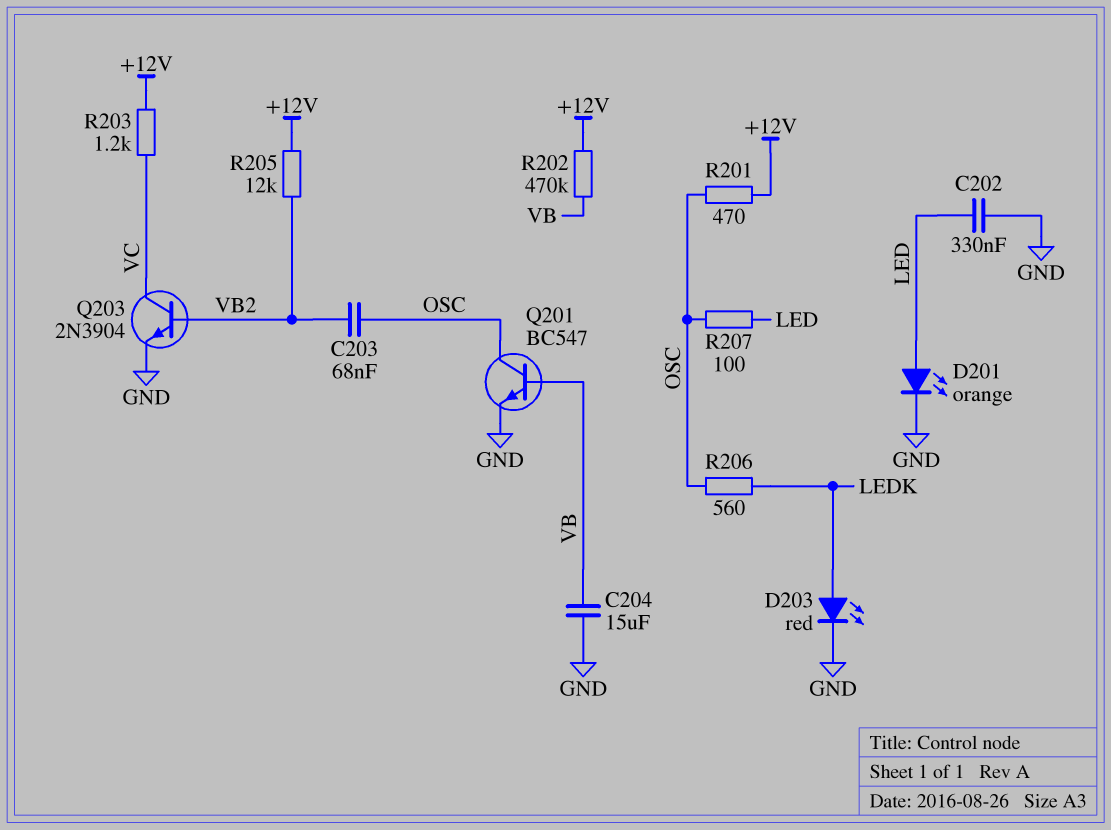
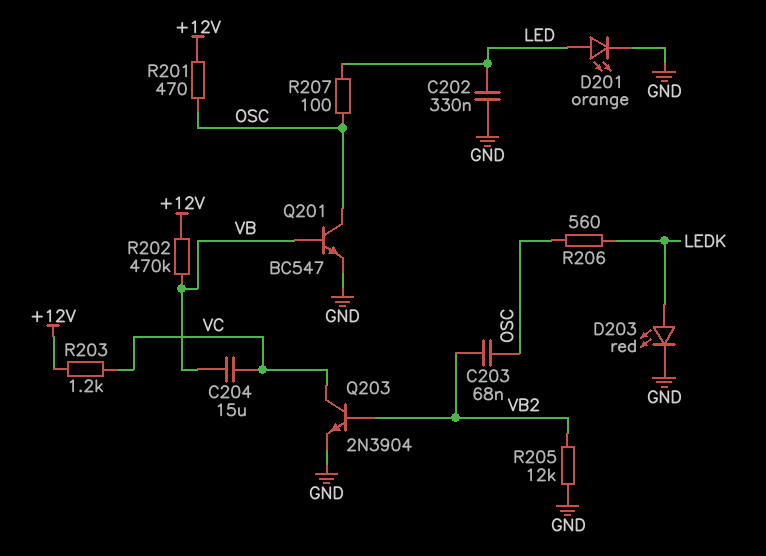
C204: 15uF (GND, VB) -> 15uF (VB, VC)
R205: 12k (+12V, VB2) -> 12k (GND, VB2)

